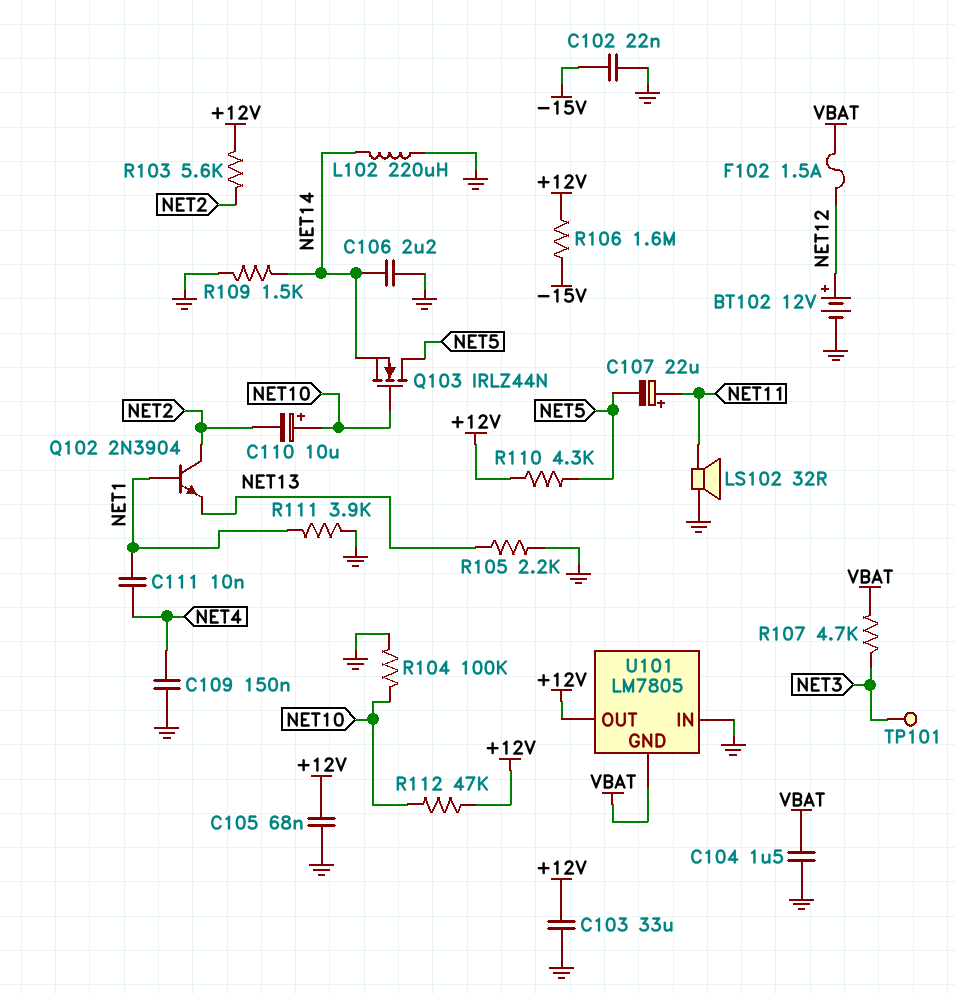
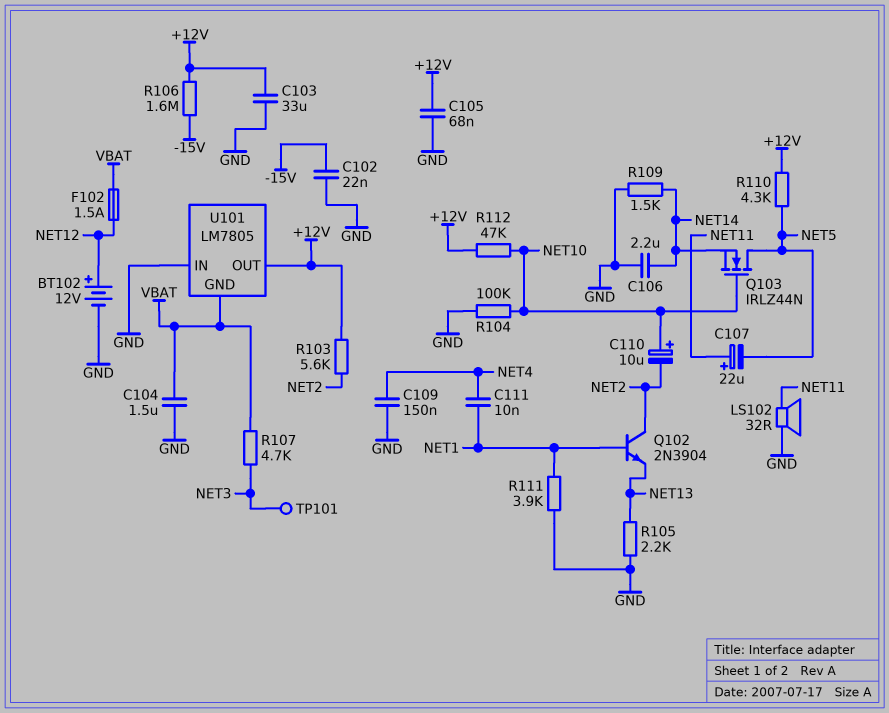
L102: 220uH (GND, NET14) -> none

